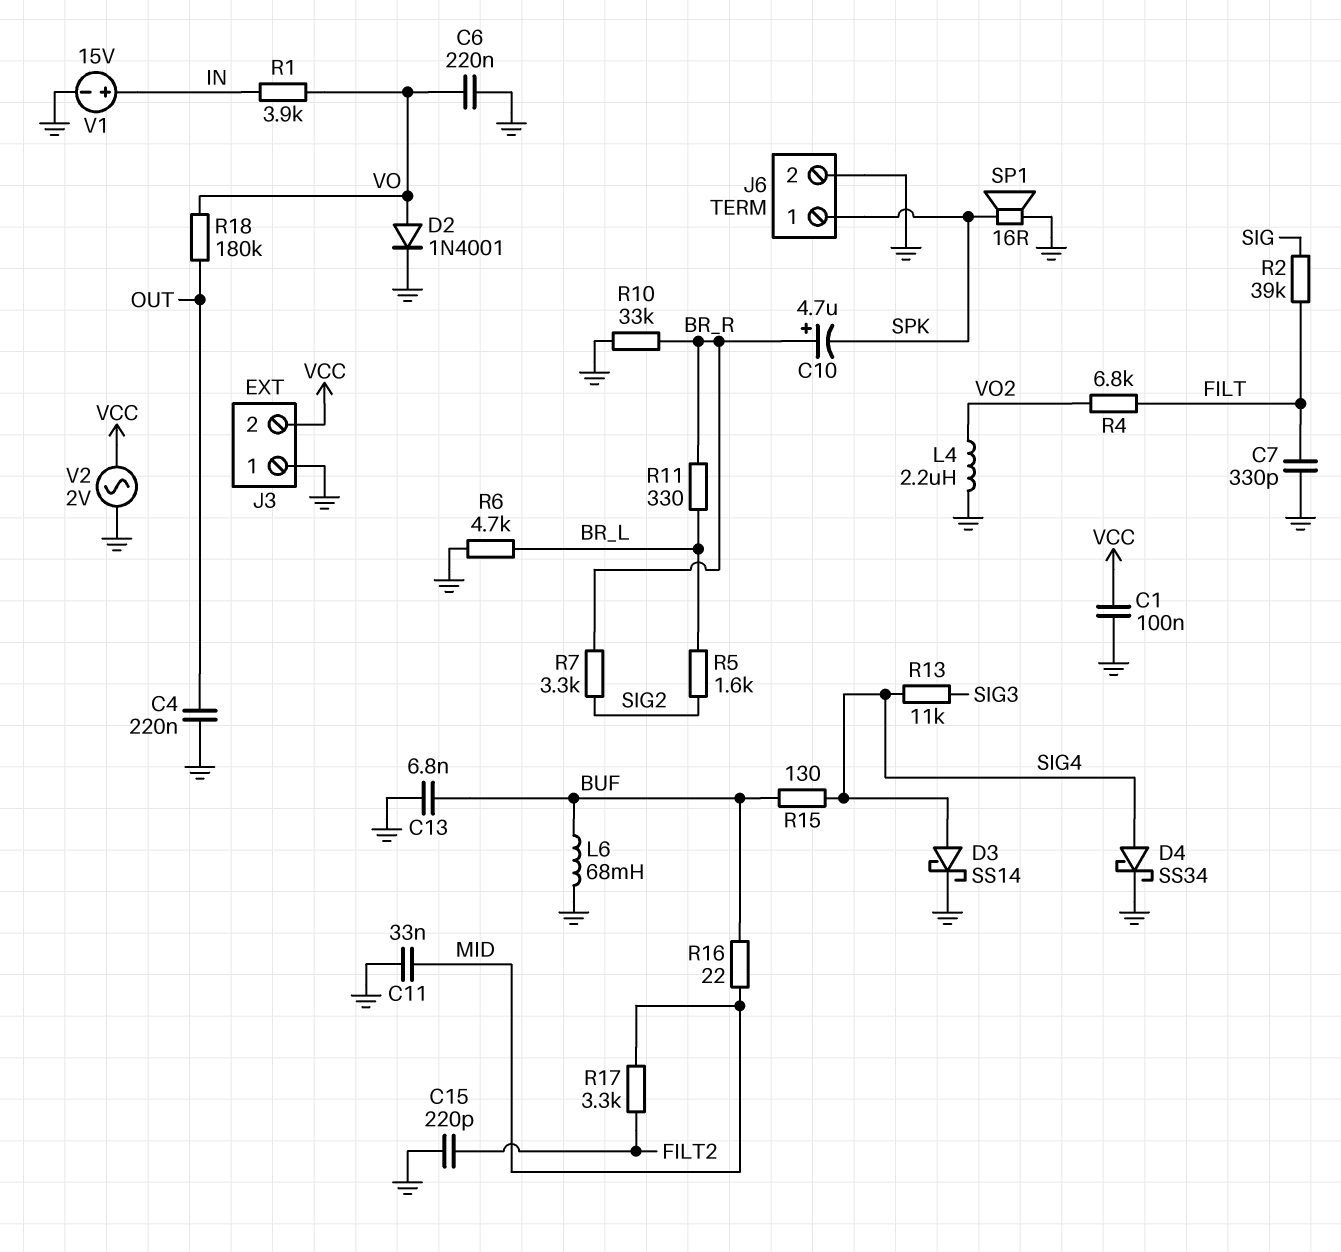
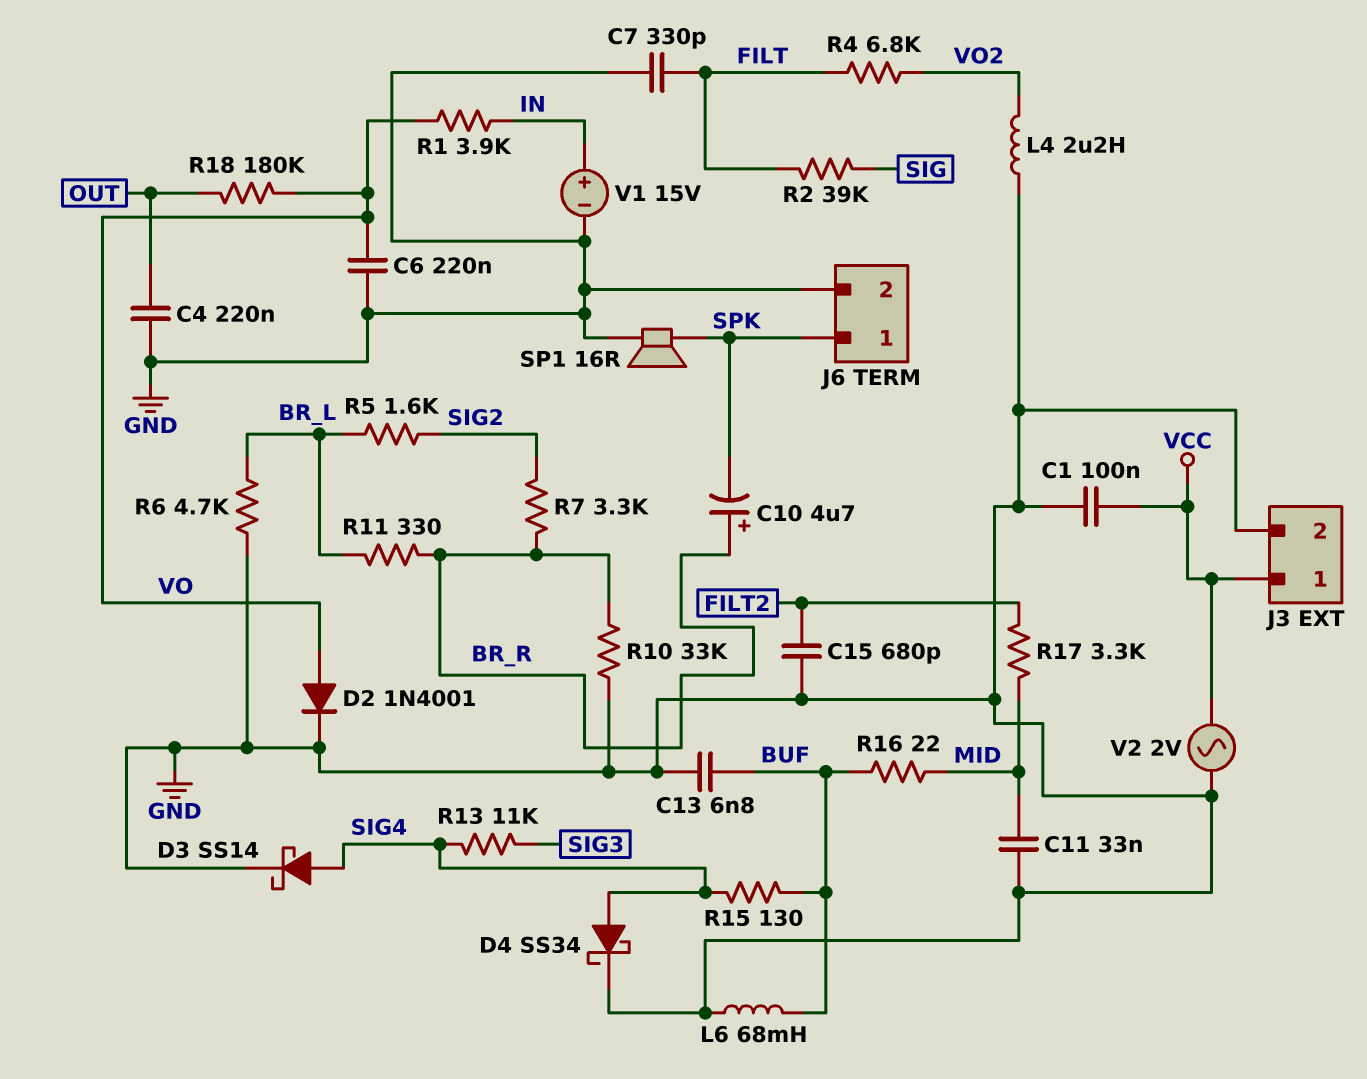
C15: 220pF (FILT2, GND) -> 680pF (FILT2, GND)
J3 pin 1: GND -> VCC
J3 pin 2: VCC -> GND

